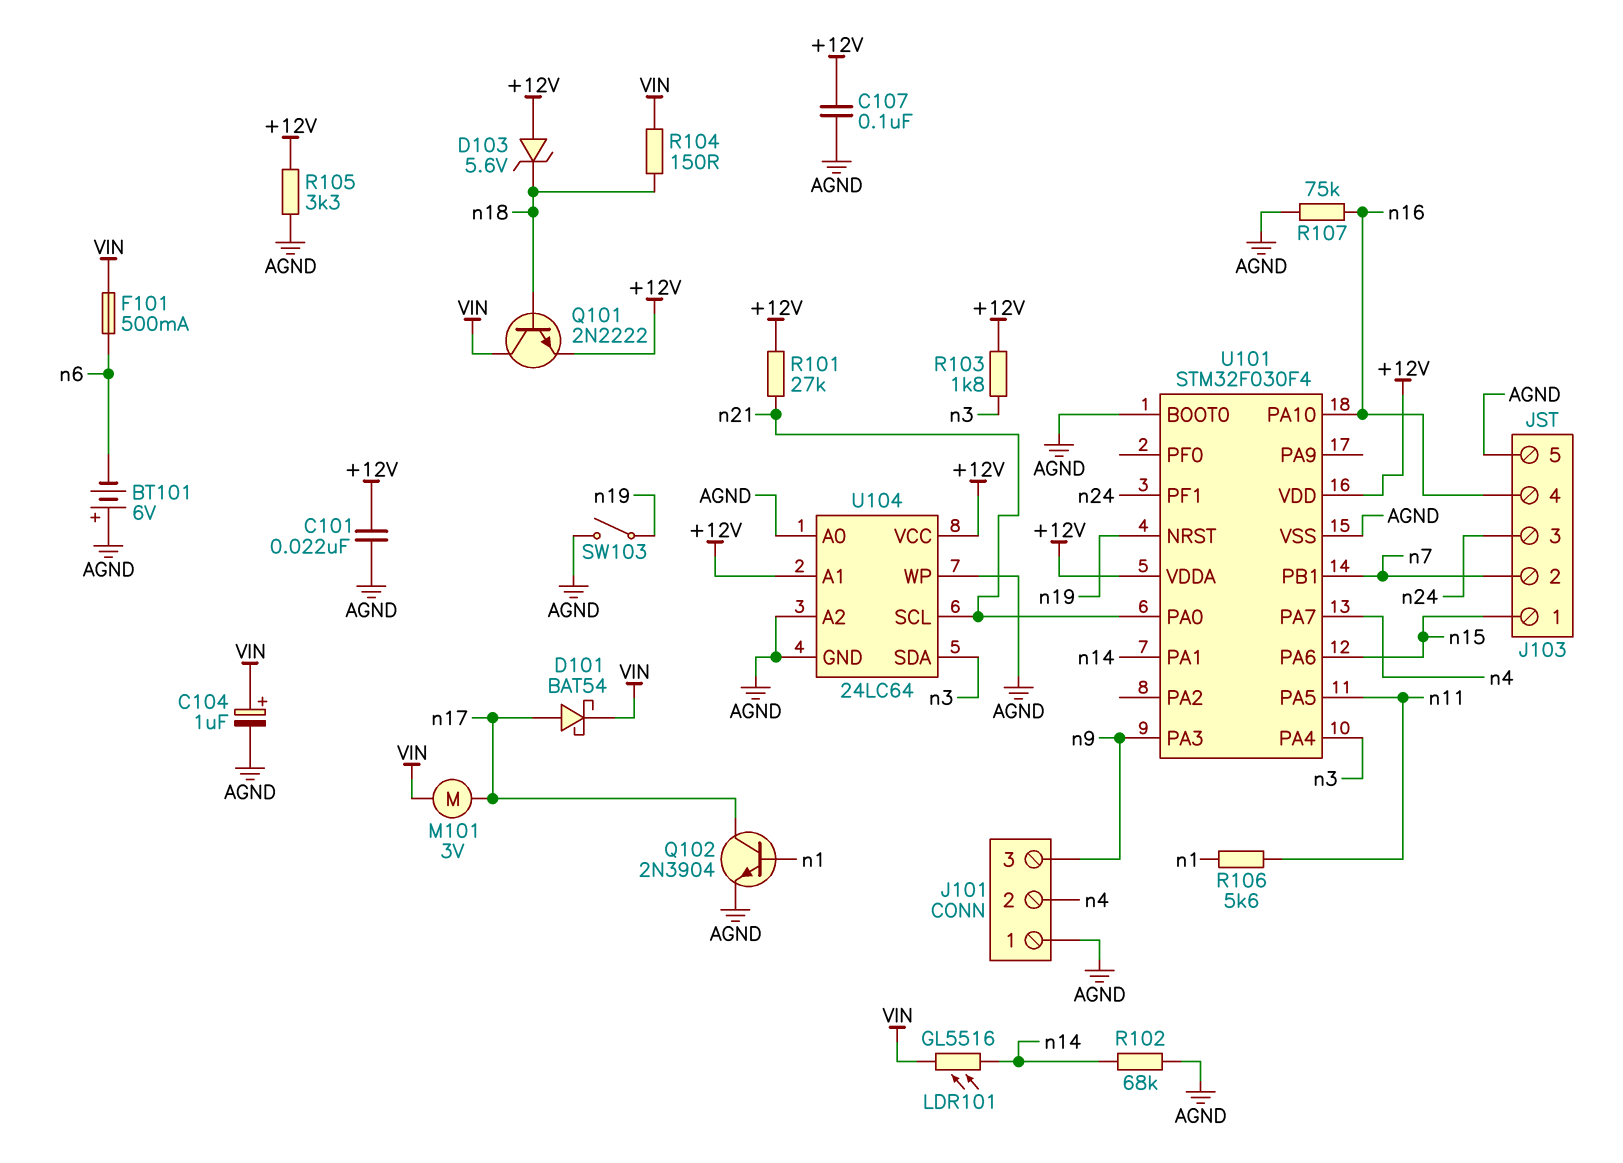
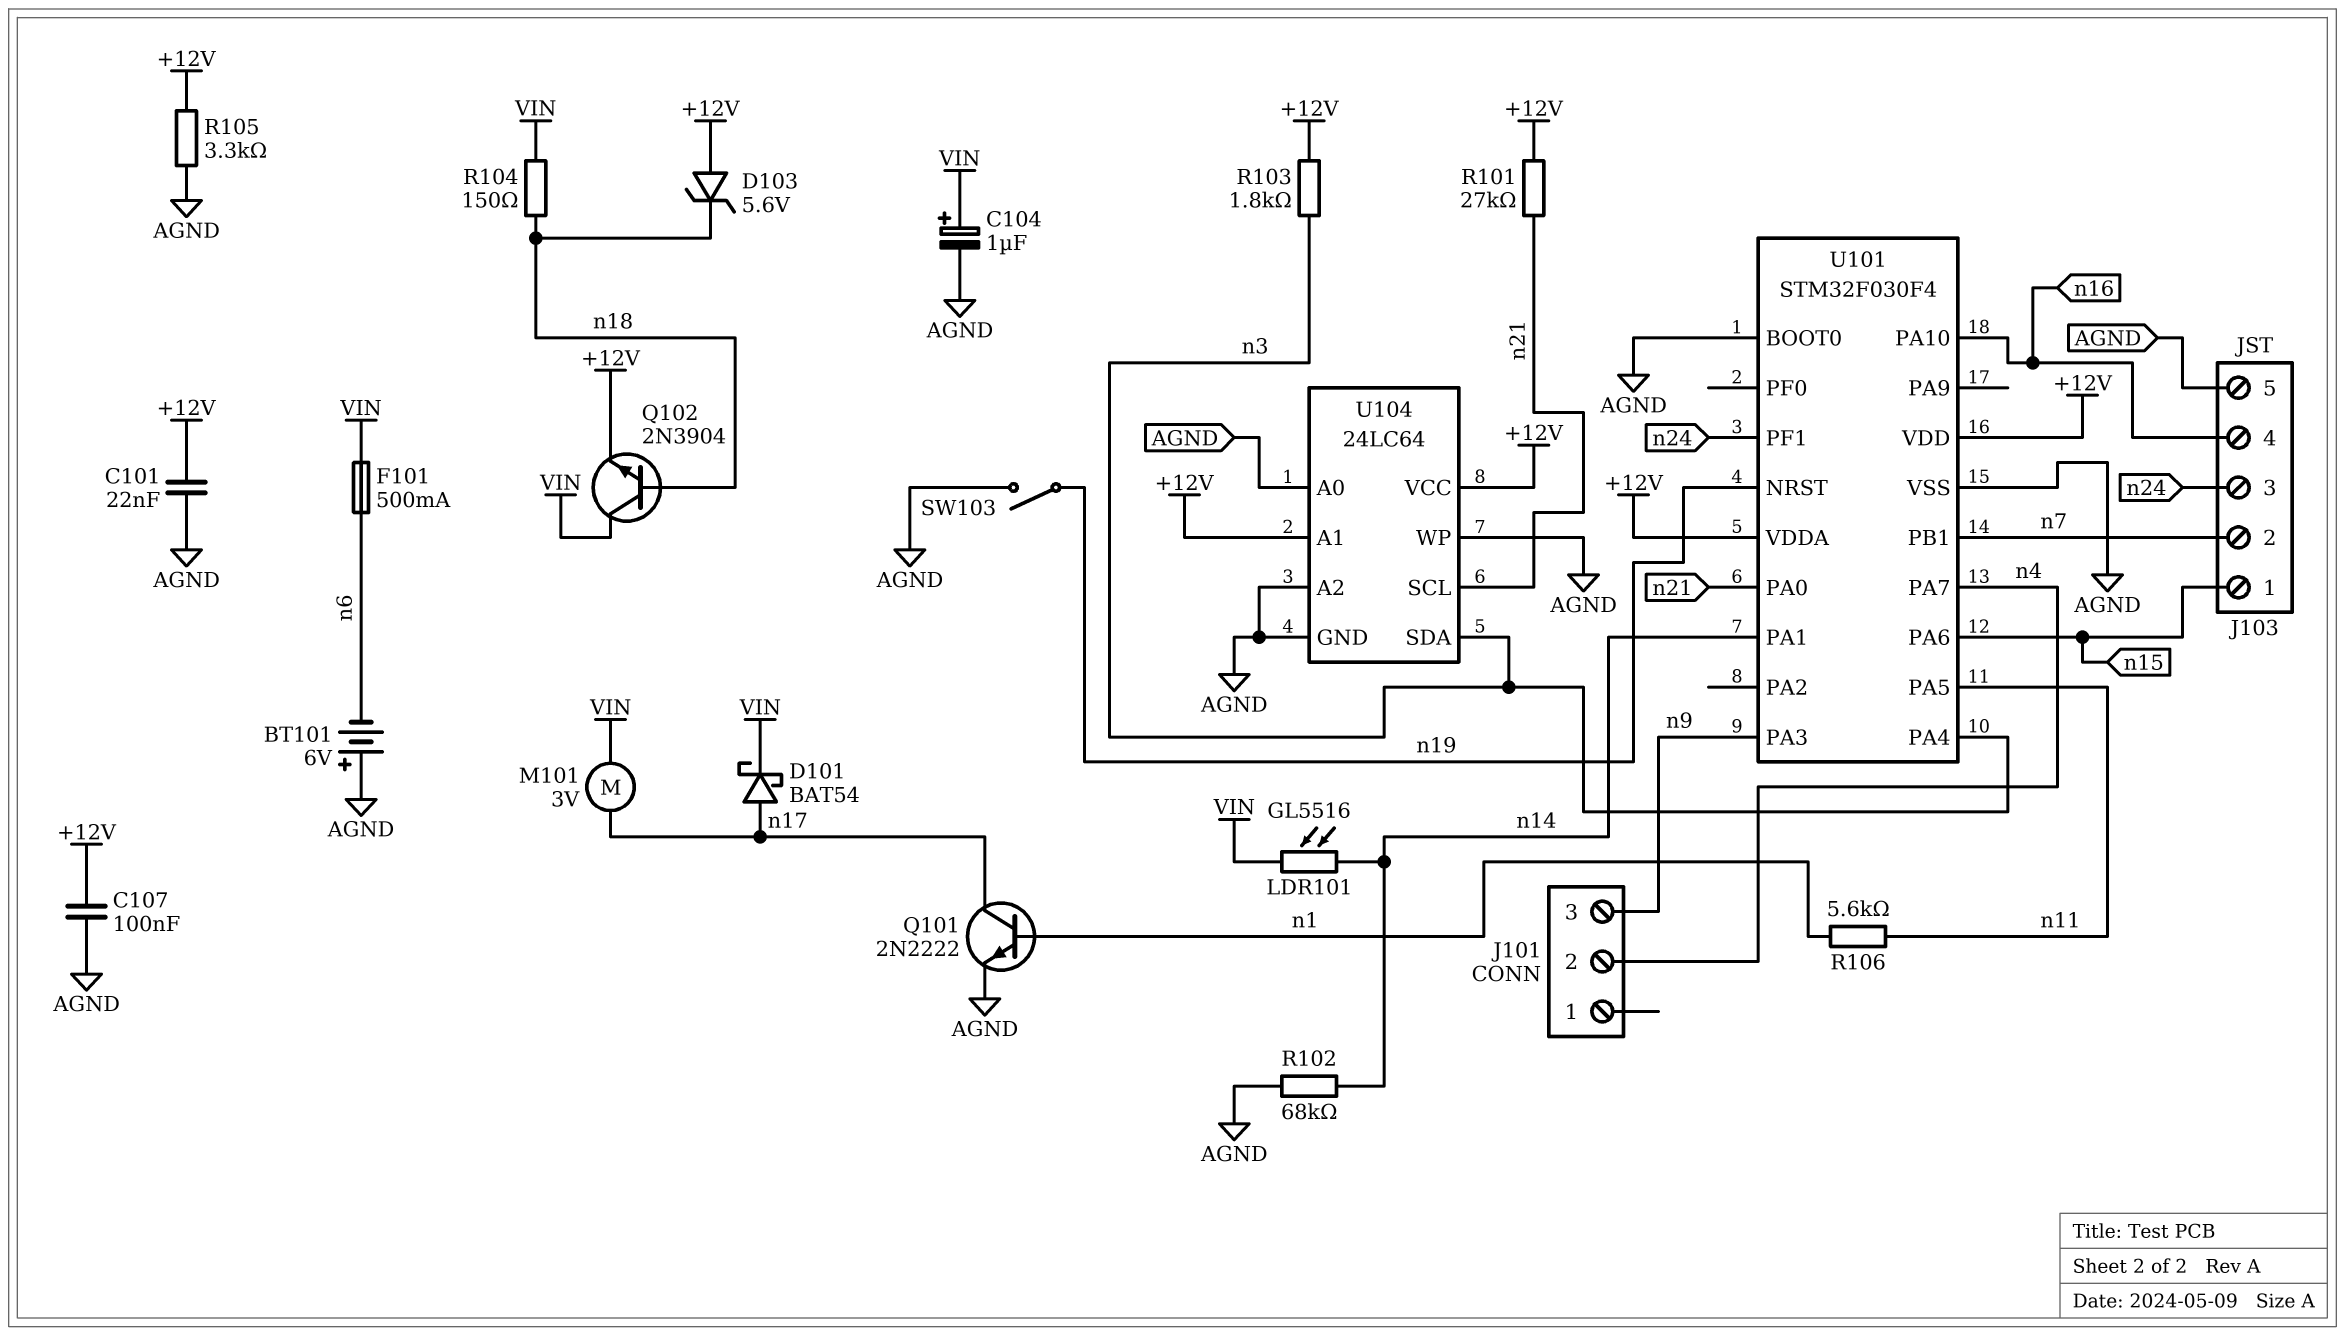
J101 pin 1: AGND -> none
Q101: NPN 2N2222 (B n18, C VIN, E +12V) -> NPN 2N2222 (B n1, C n17, E AGND)
Q102: NPN 2N3904 (B n1, C n17, E AGND) -> NPN 2N3904 (B n18, C VIN, E +12V)
R107: 75k (AGND, n16) -> none

